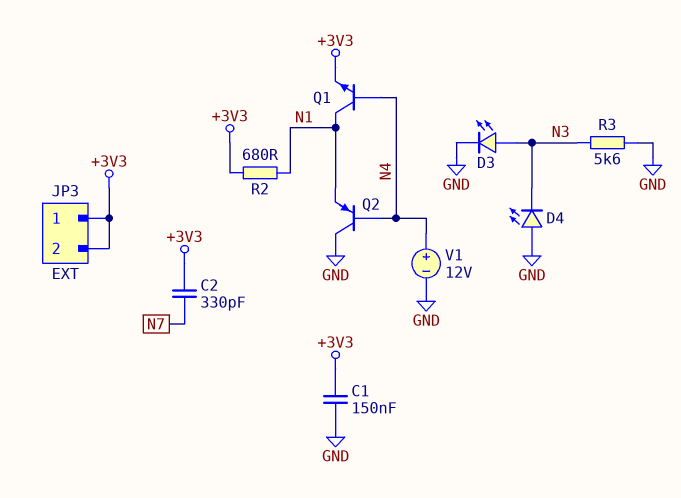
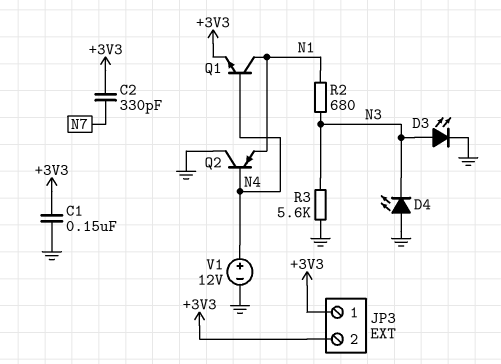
R2: 680 (+3V3, N1) -> 680 (N1, N3)

